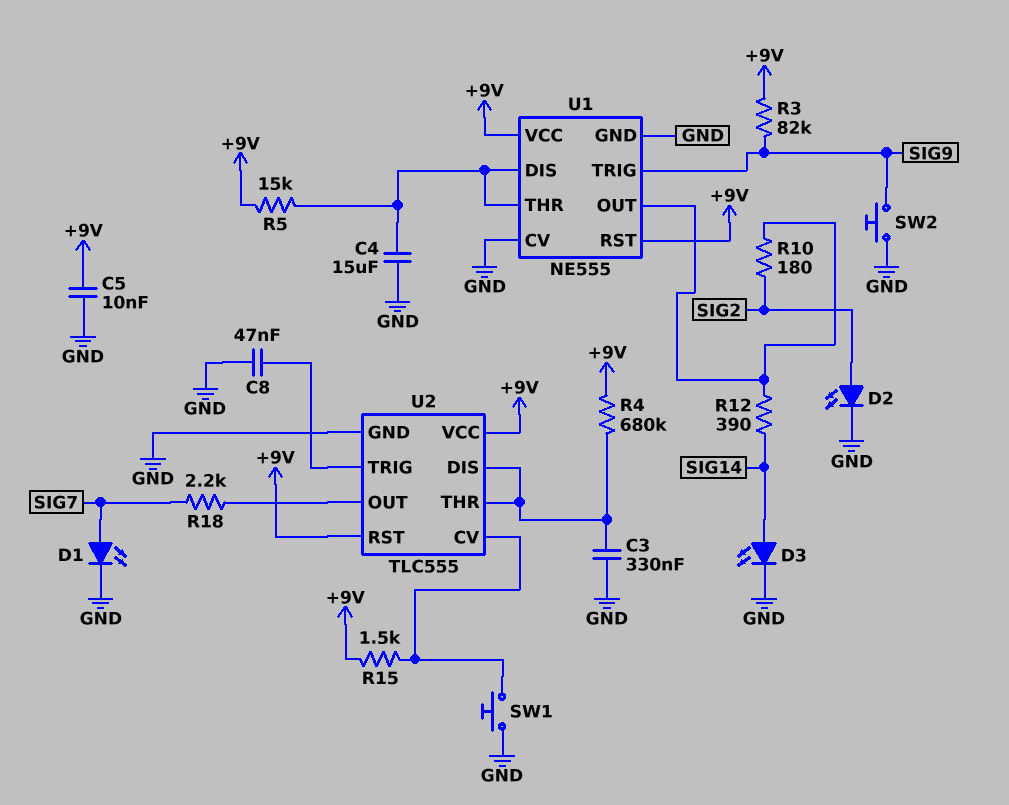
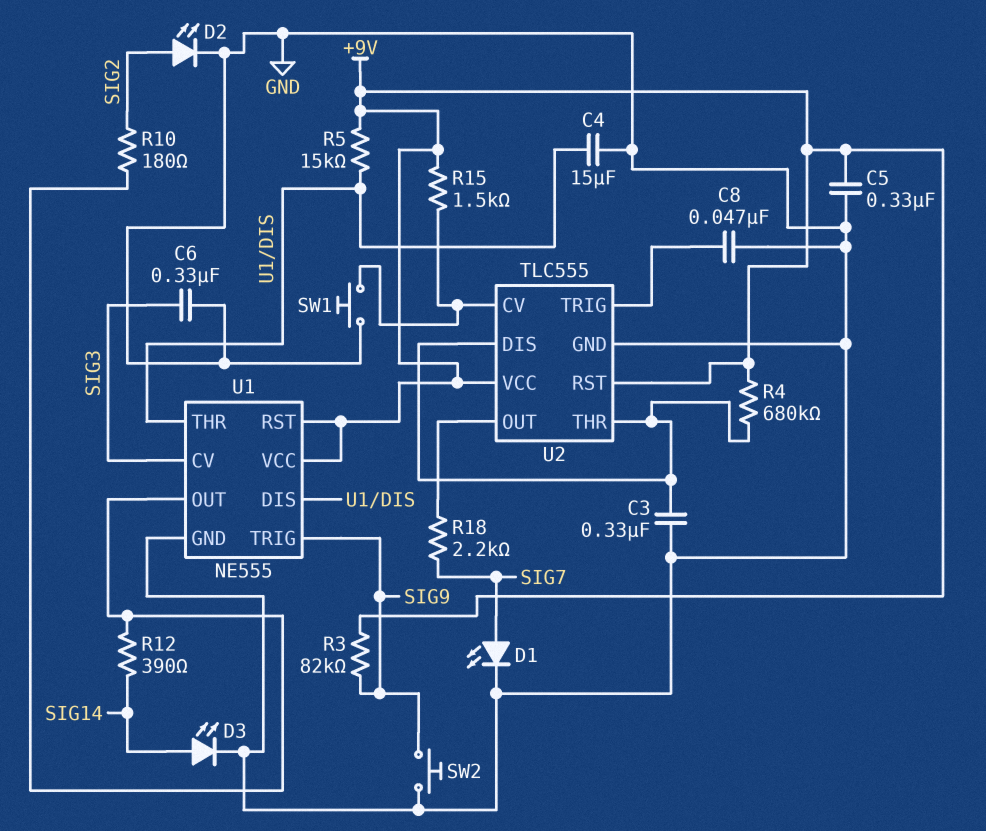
C5: 10nF (+9V, GND) -> 330nF (+9V, GND)
C6: none -> 330nF (GND, SIG3)
U1 pin CV: GND -> SIG3

